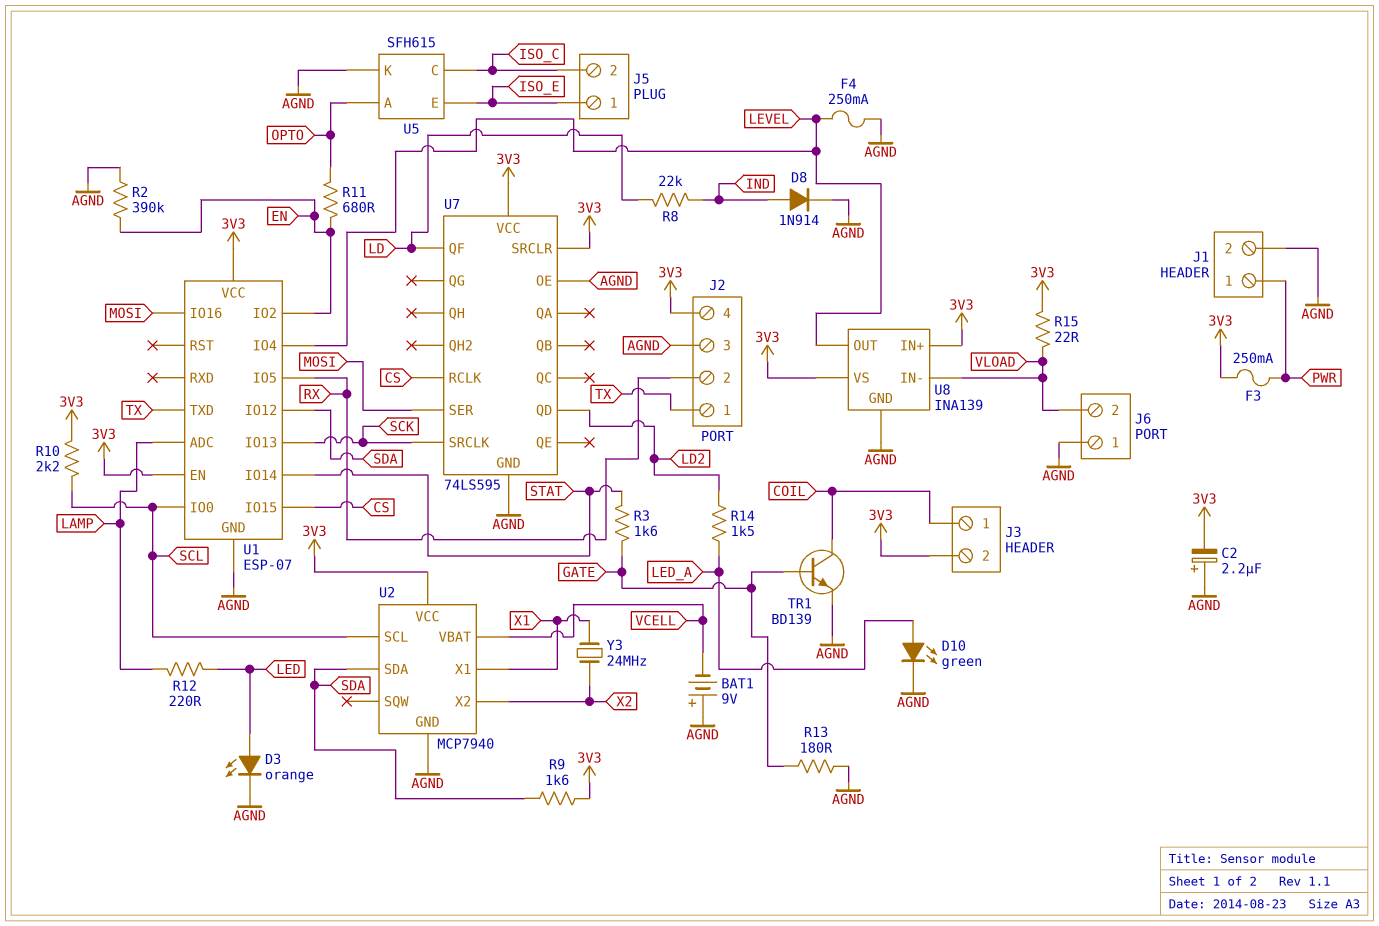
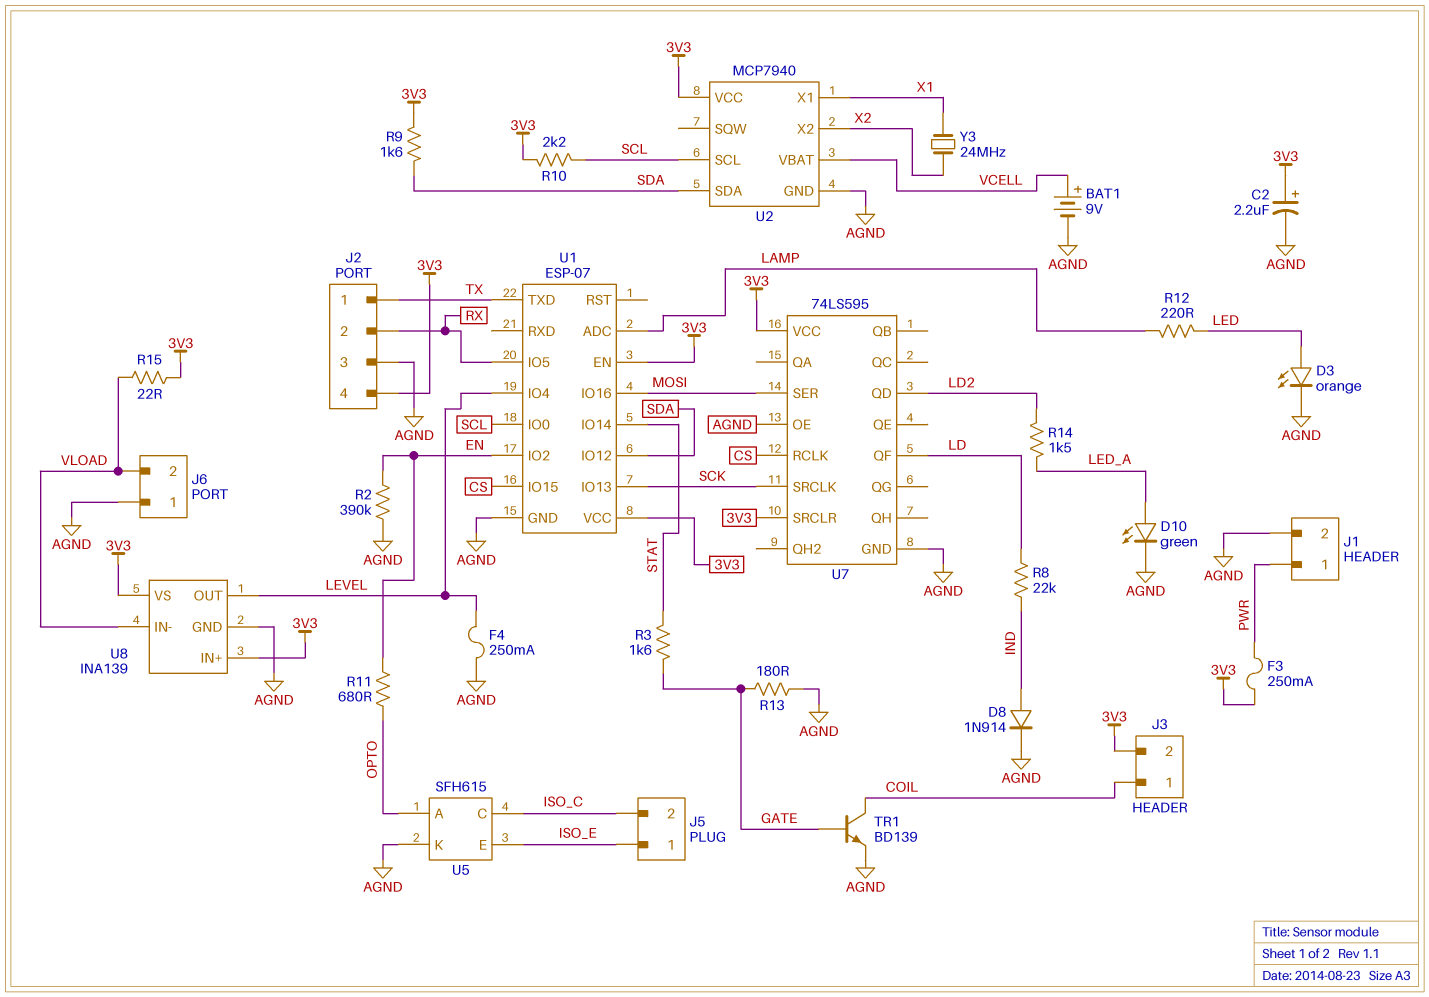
BAT1: 9V (plus AGND, minus VCELL) -> 9V (plus VCELL, minus AGND)
C2: 2.2uF (plus AGND, minus 3V3) -> 2.2uF (plus 3V3, minus AGND)

